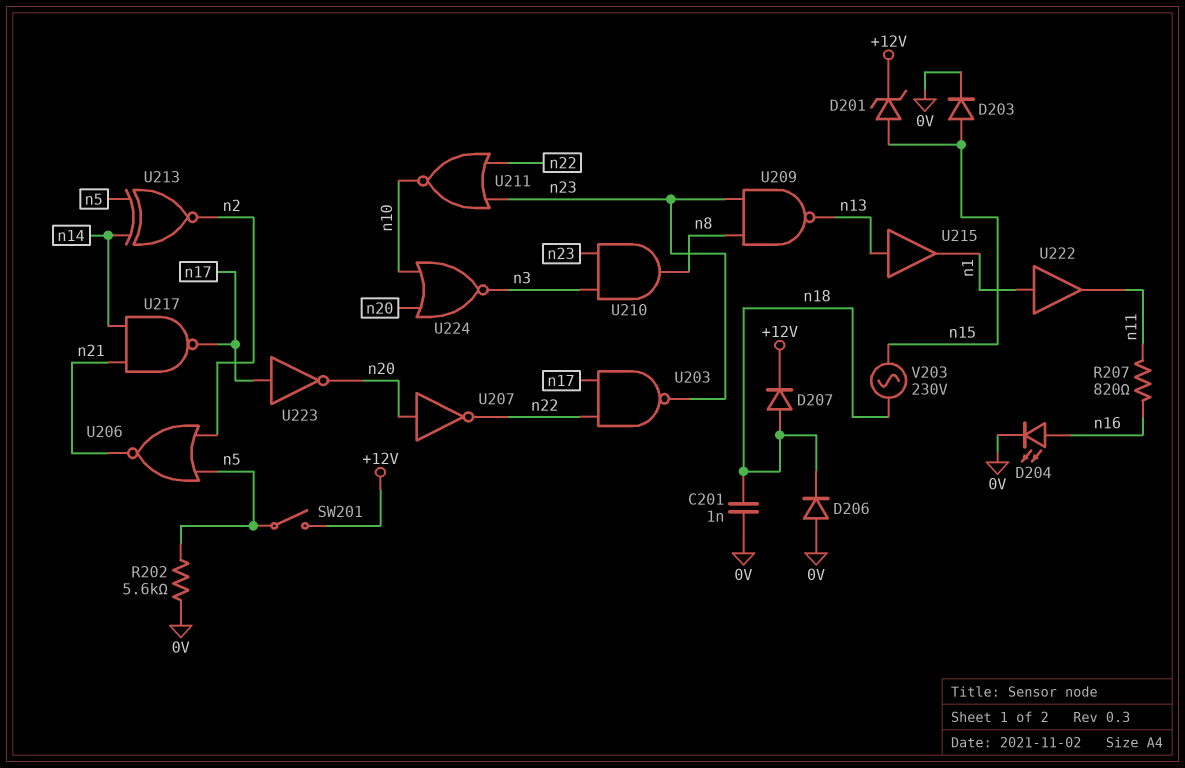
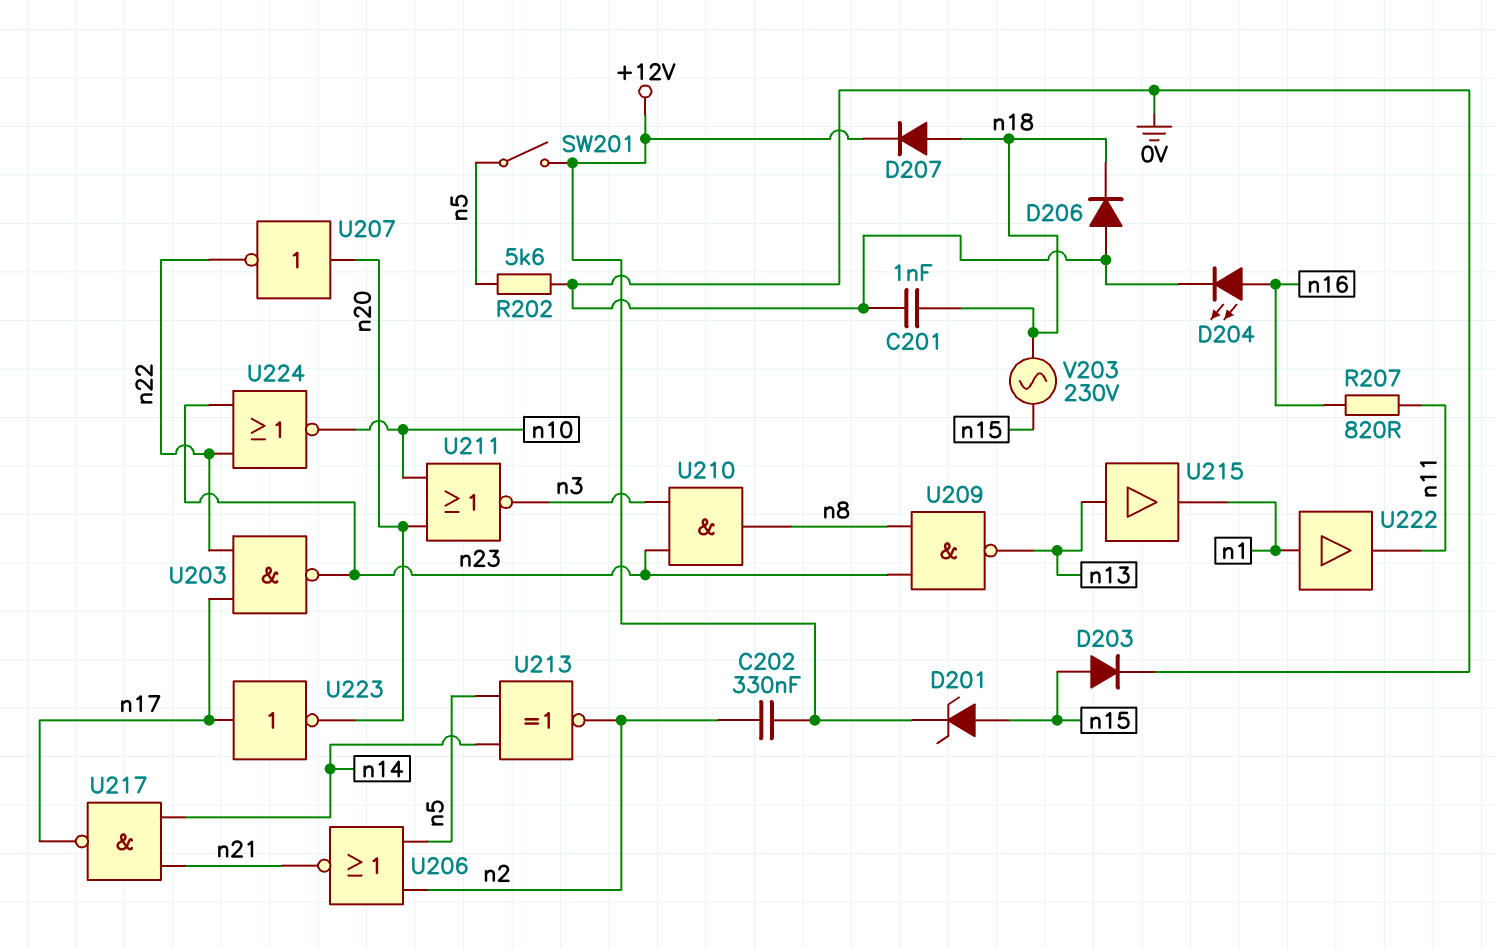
C202: none -> 330nF (+12V, n2)
U211: NOR (in n22, in n23, out n10) -> NOR (in n10, in n20, out n3)
U224: NOR (in n10, in n20, out n3) -> NOR (in n22, in n23, out n10)

